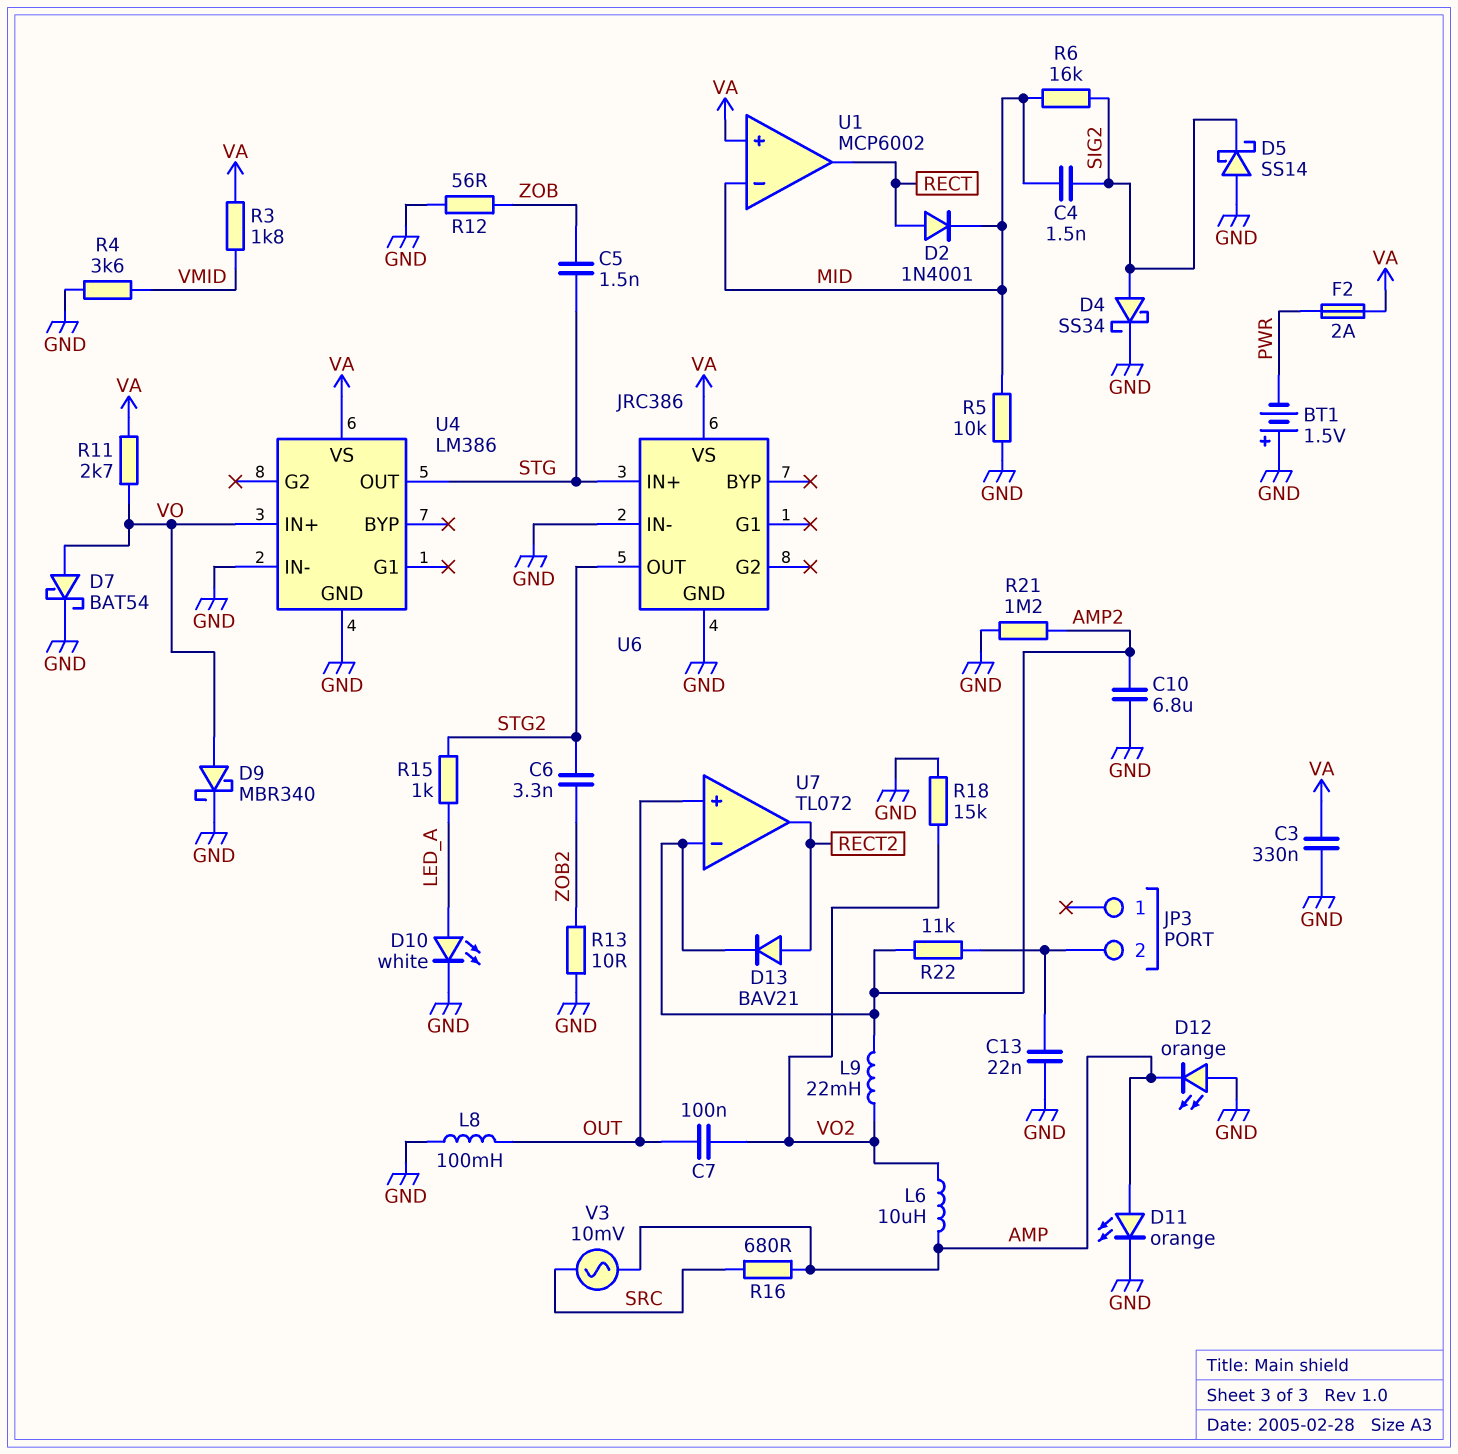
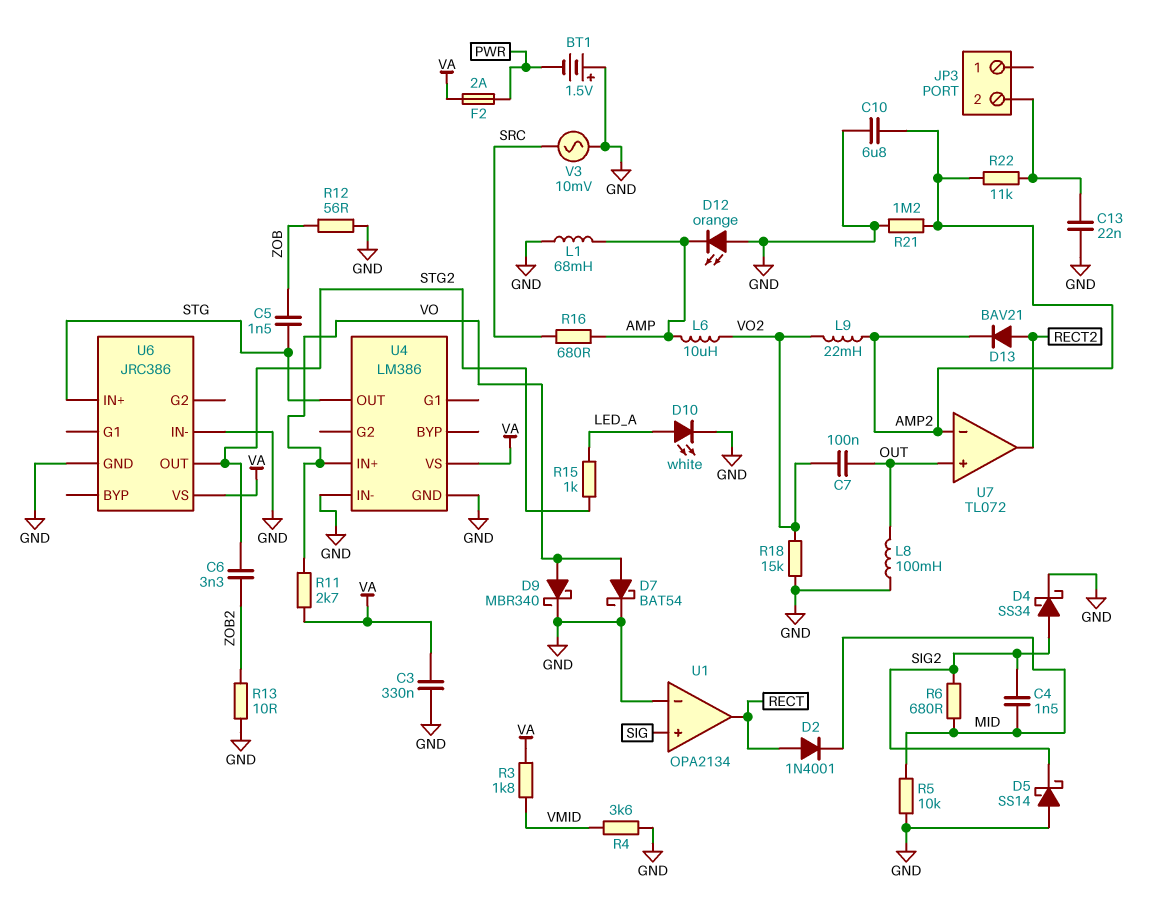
D11: LED orange (A AMP, K GND) -> none
L1: none -> 68mH (AMP, GND)
R6: 16k (MID, SIG2) -> 680 (MID, SIG2)
U1: MCP6002 -> OPA2134
U1 pin in+: VA -> SIG
U1 pin in-: MID -> GND
V3: AC 10mV (AMP, SRC) -> AC 10mV (GND, SRC)

